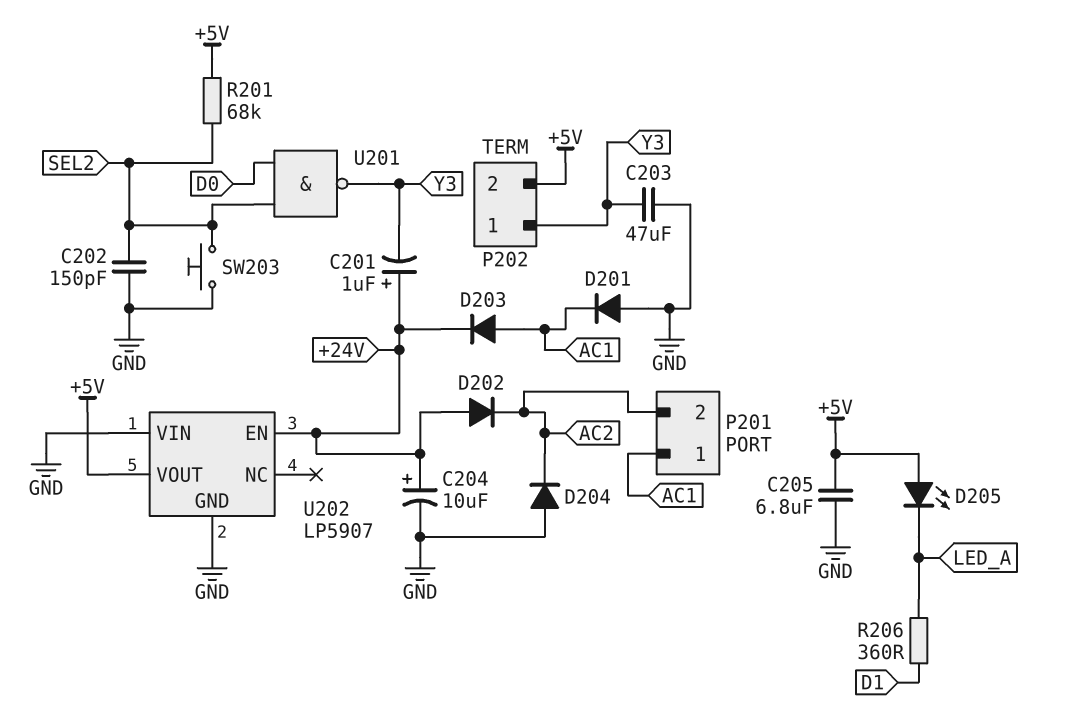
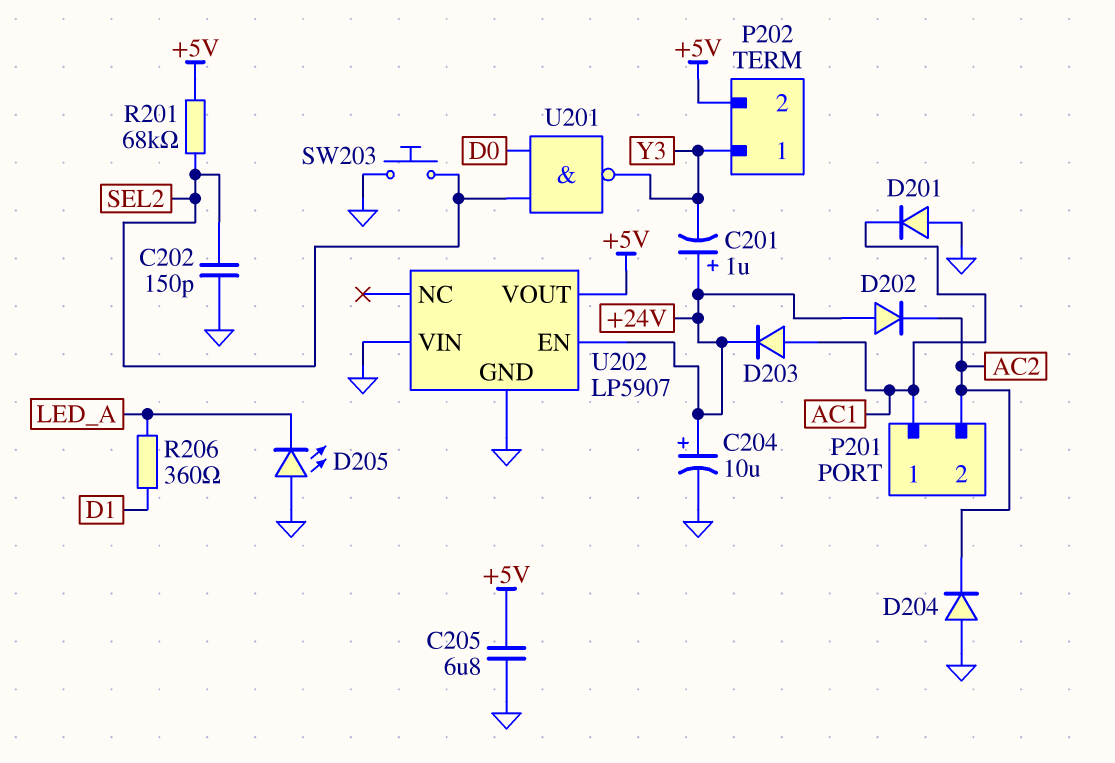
C203: 47uF (GND, Y3) -> none
D205: LED (A +5V, K LED_A) -> LED (A GND, K LED_A)

